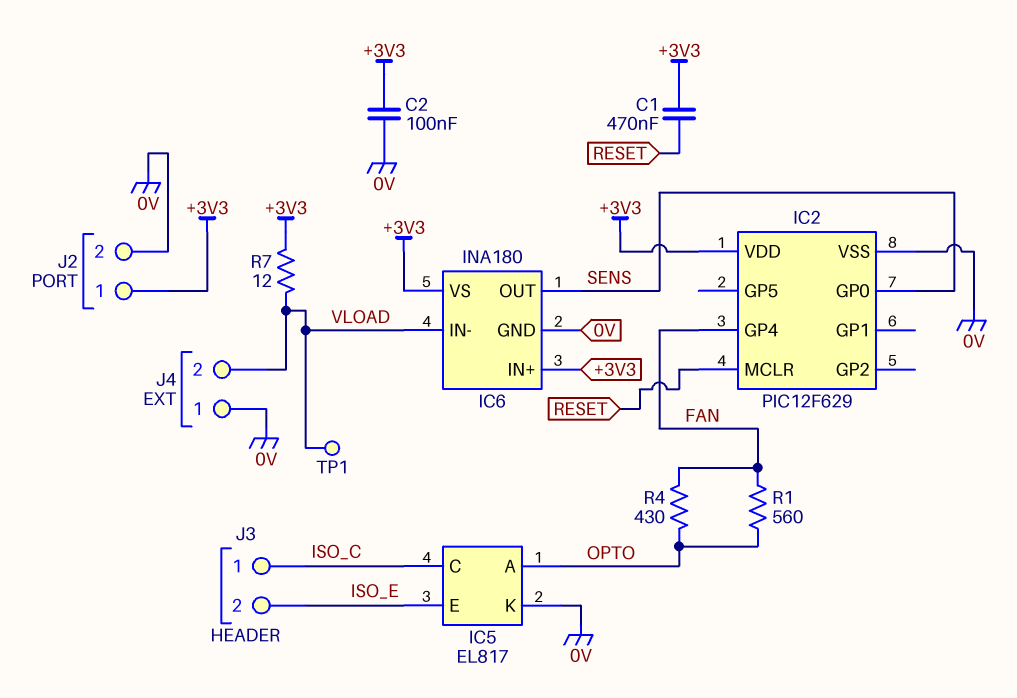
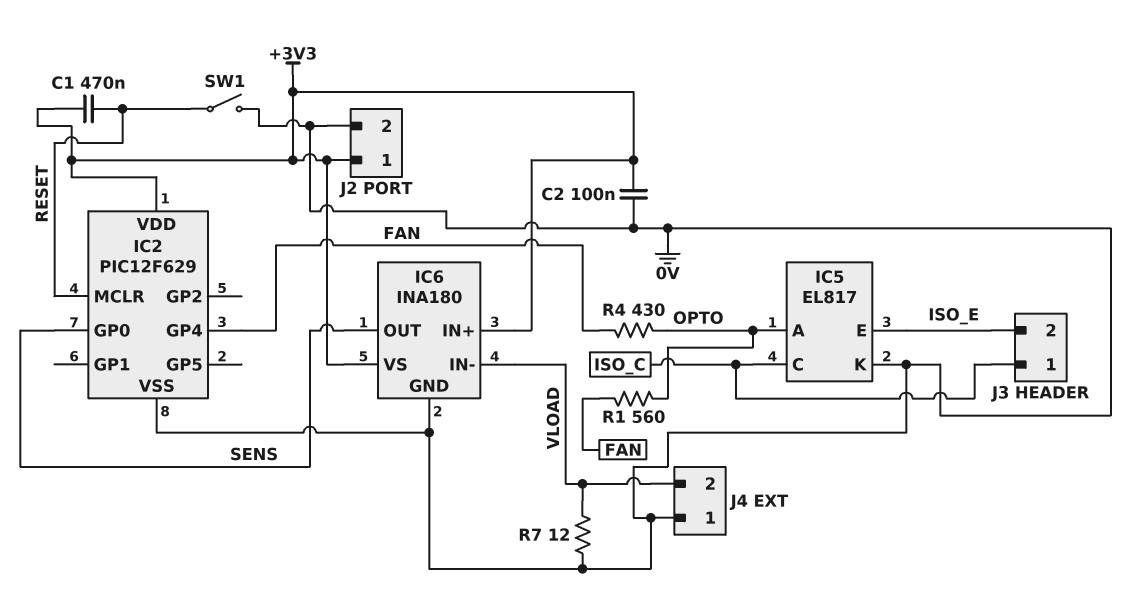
R7: 12 (+3V3, VLOAD) -> 12 (0V, VLOAD)
SW1: none -> switch (0V, RESET)
TP1: test point (VLOAD) -> none

